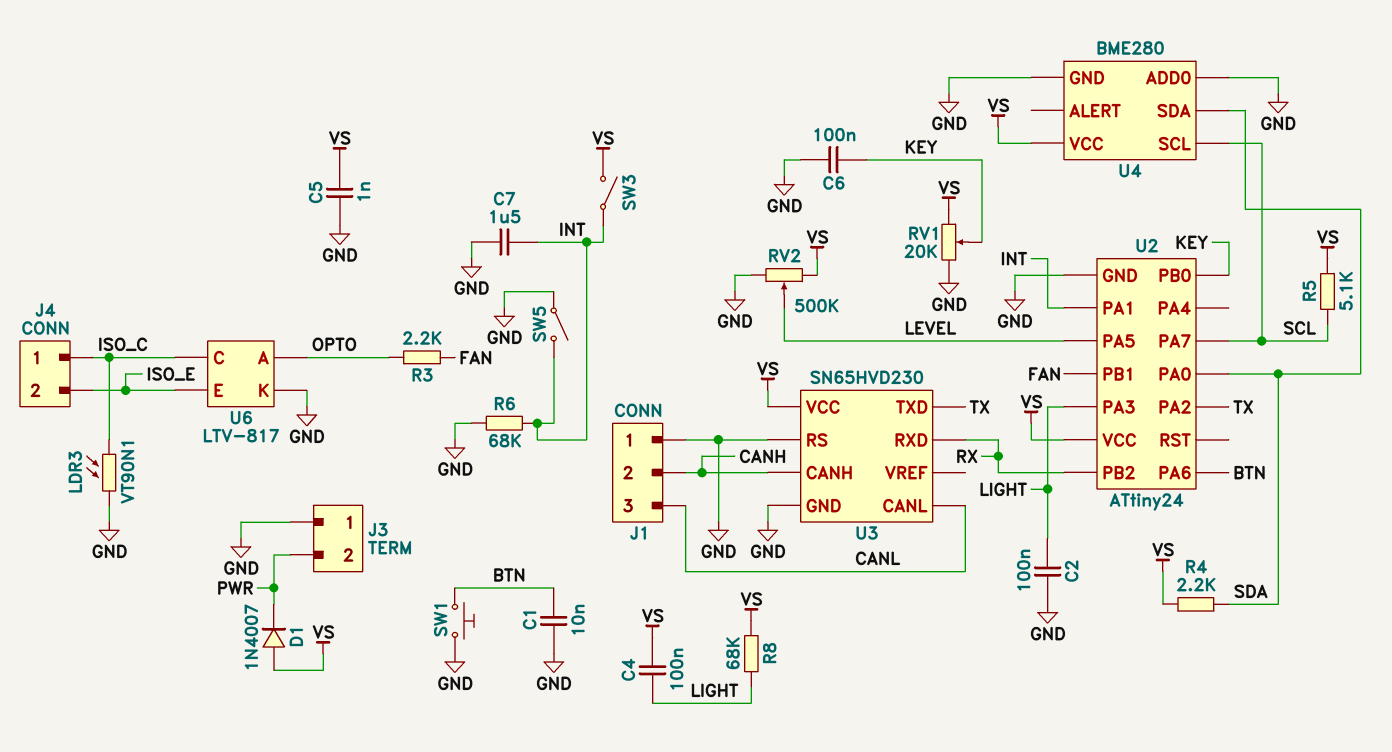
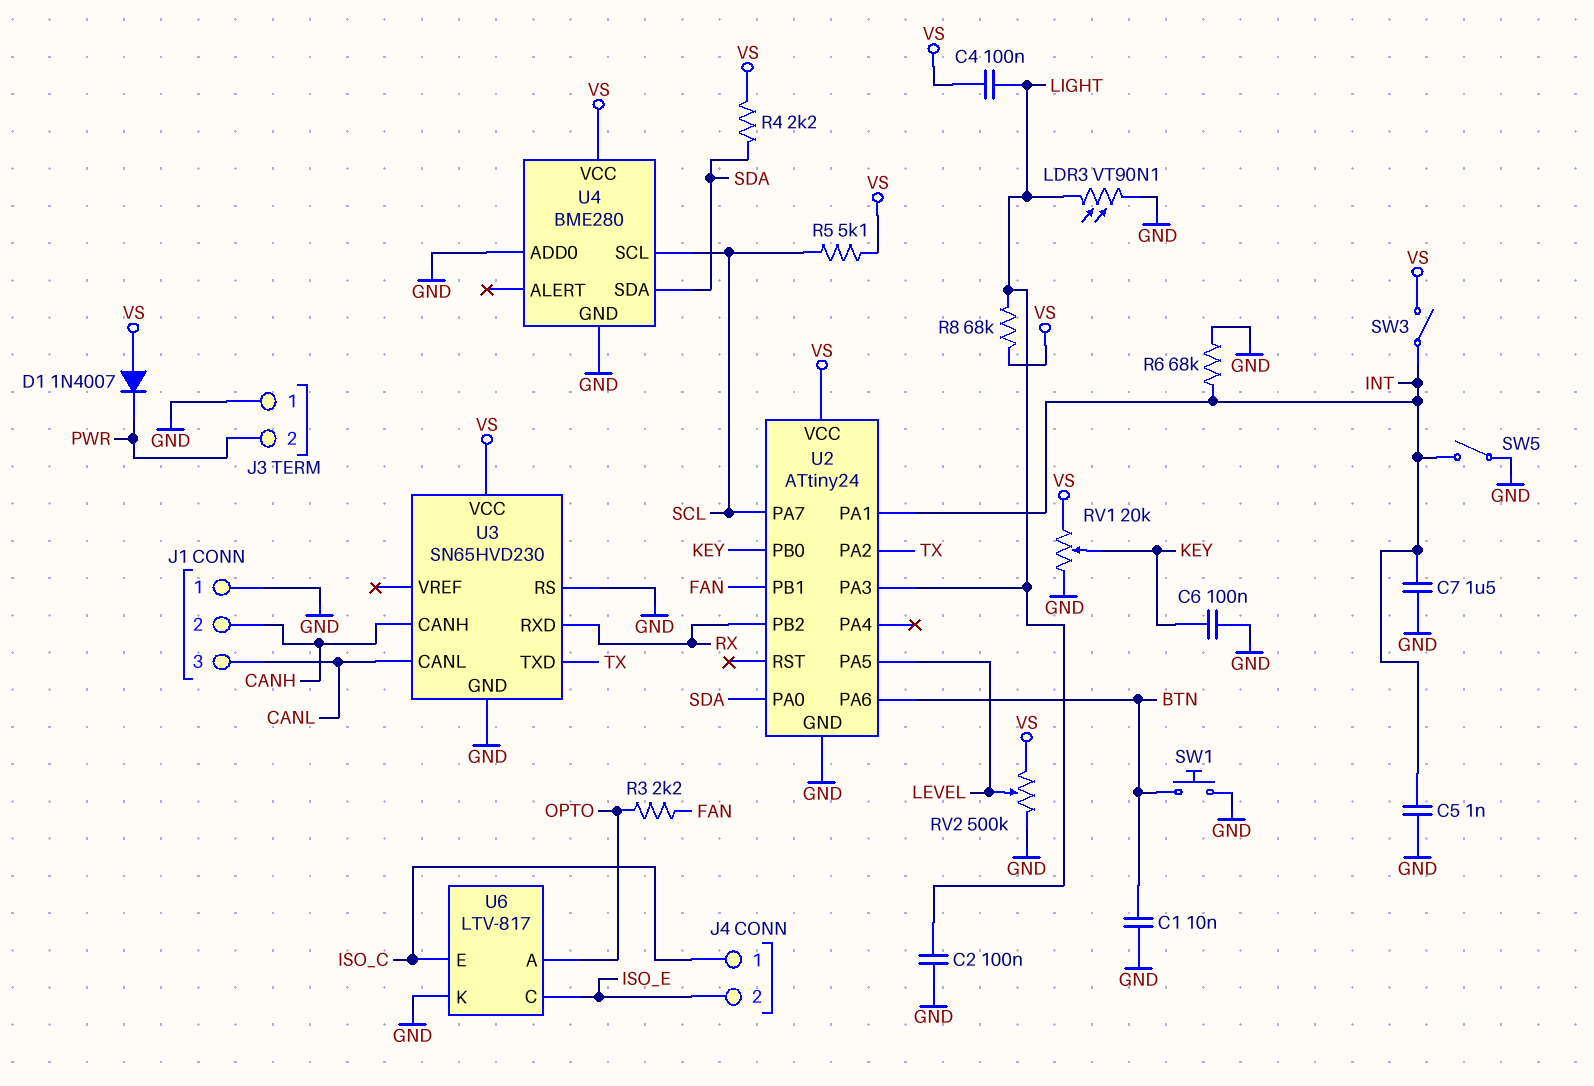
C5: 1nF (GND, VS) -> 1nF (GND, INT)
LDR3: VT90N1 (GND, ISO_C) -> VT90N1 (GND, LIGHT)
U6 pin C: ISO_C -> ISO_E
U6 pin E: ISO_E -> ISO_C

